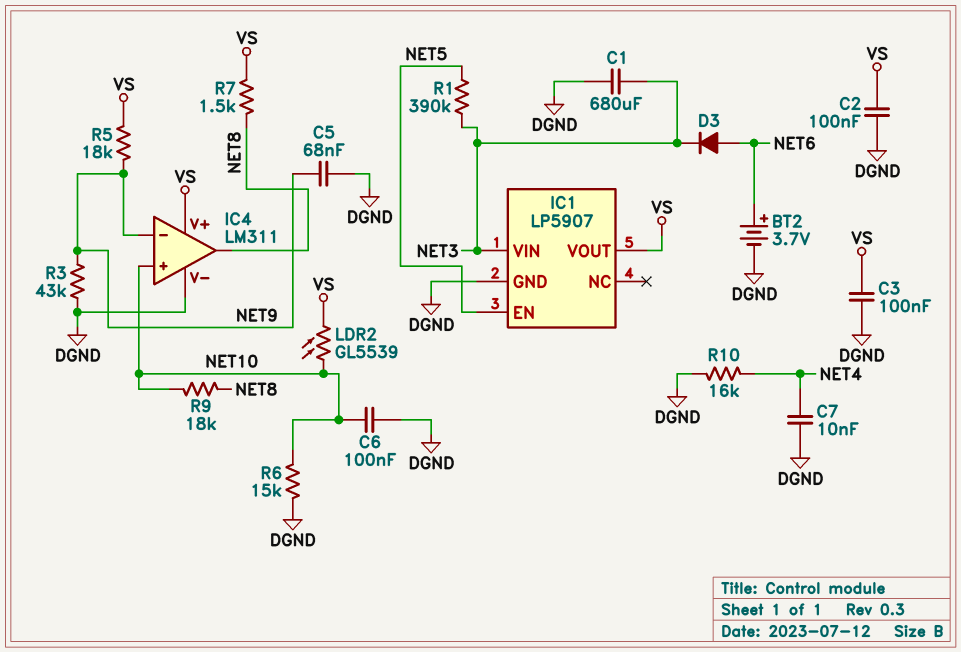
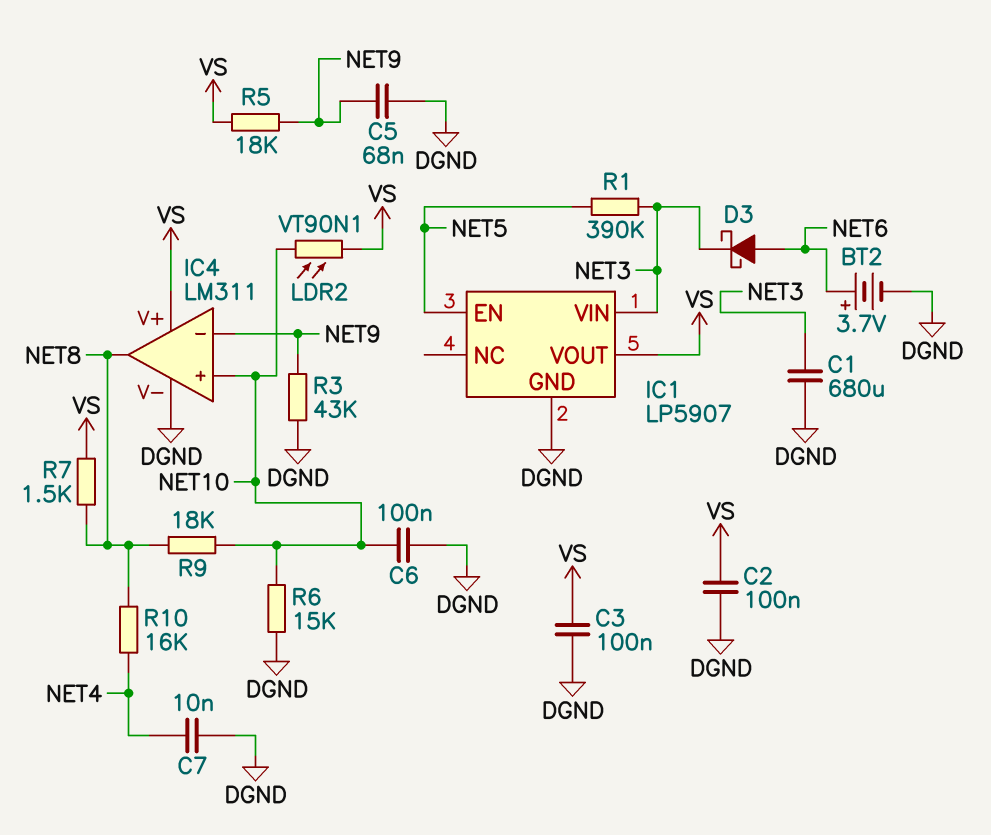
D3: diode (A NET6, K NET3) -> schottky (A NET6, K NET3)
LDR2: GL5539 (NET10, VS) -> VT90N1 (NET10, VS)
R10: 16k (DGND, NET4) -> 16k (NET4, NET8)

